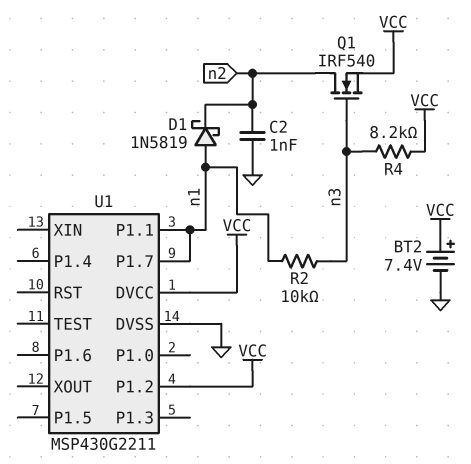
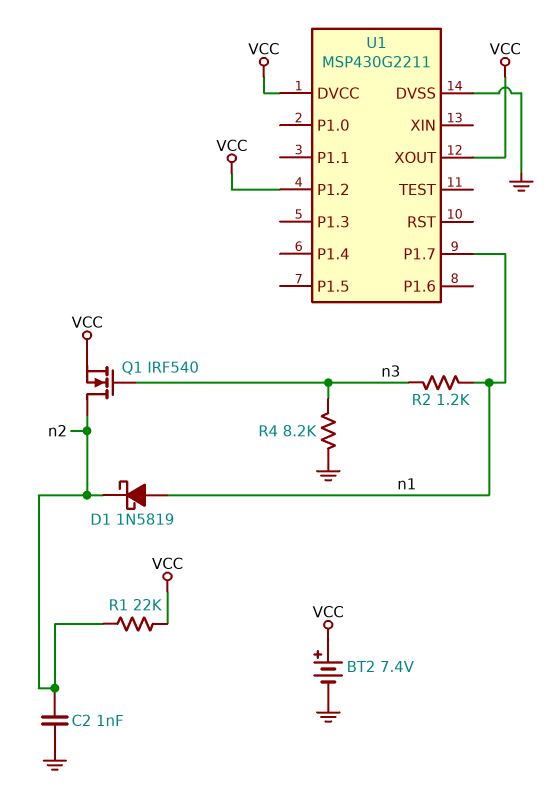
R1: none -> 22k (VCC, n2)
R2: 10k (n1, n3) -> 1.2k (n1, n3)
R4: 8.2k (VCC, n3) -> 8.2k (GND, n3)
U1 pin P1.1: n1 -> none
U1 pin XOUT: none -> VCC

